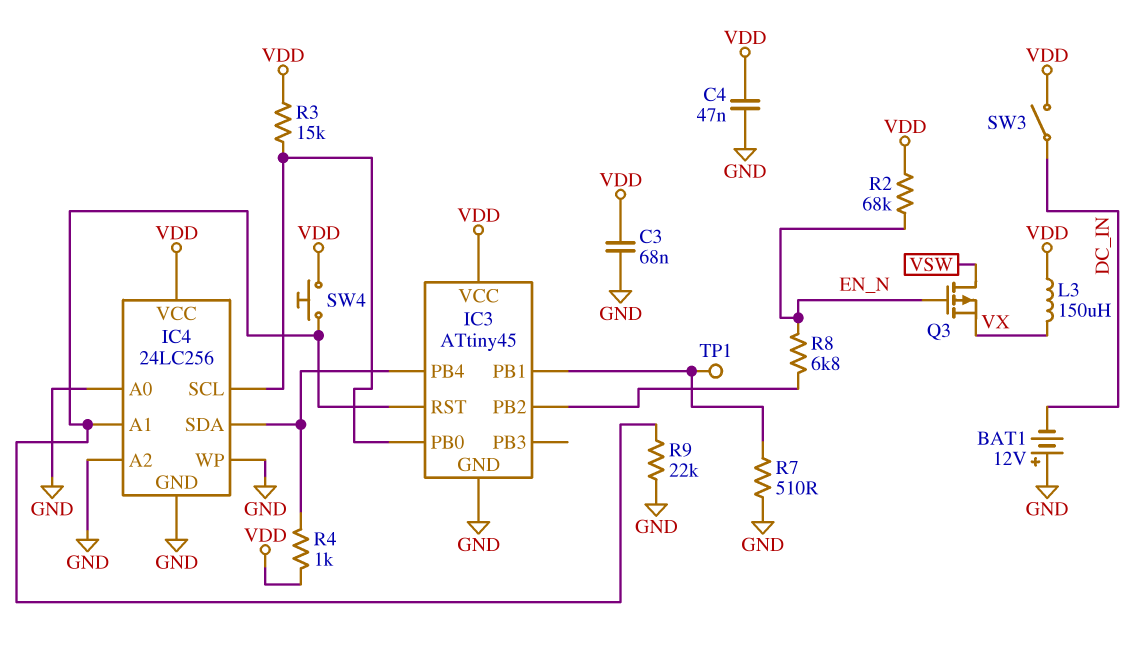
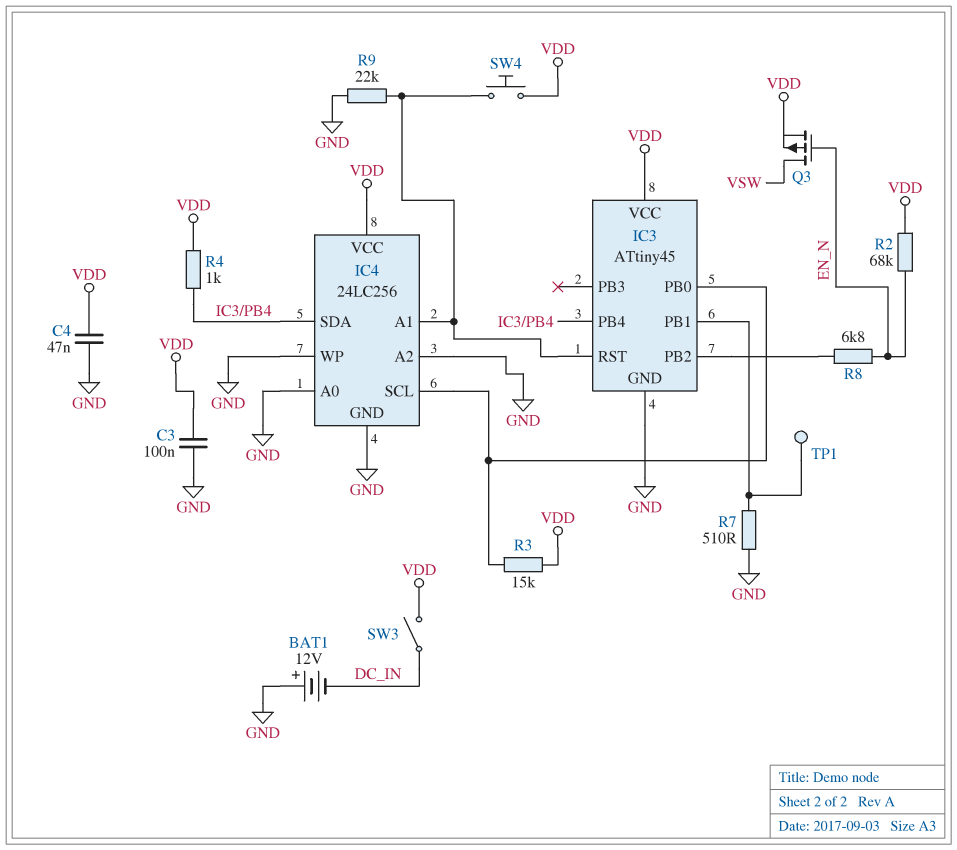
C3: 68nF (GND, VDD) -> 100nF (GND, VDD)
L3: 150uH (VDD, VX) -> none
Q3: PMOS (G EN_N, D VSW, S VX) -> PMOS (G EN_N, D VSW, S VDD)

